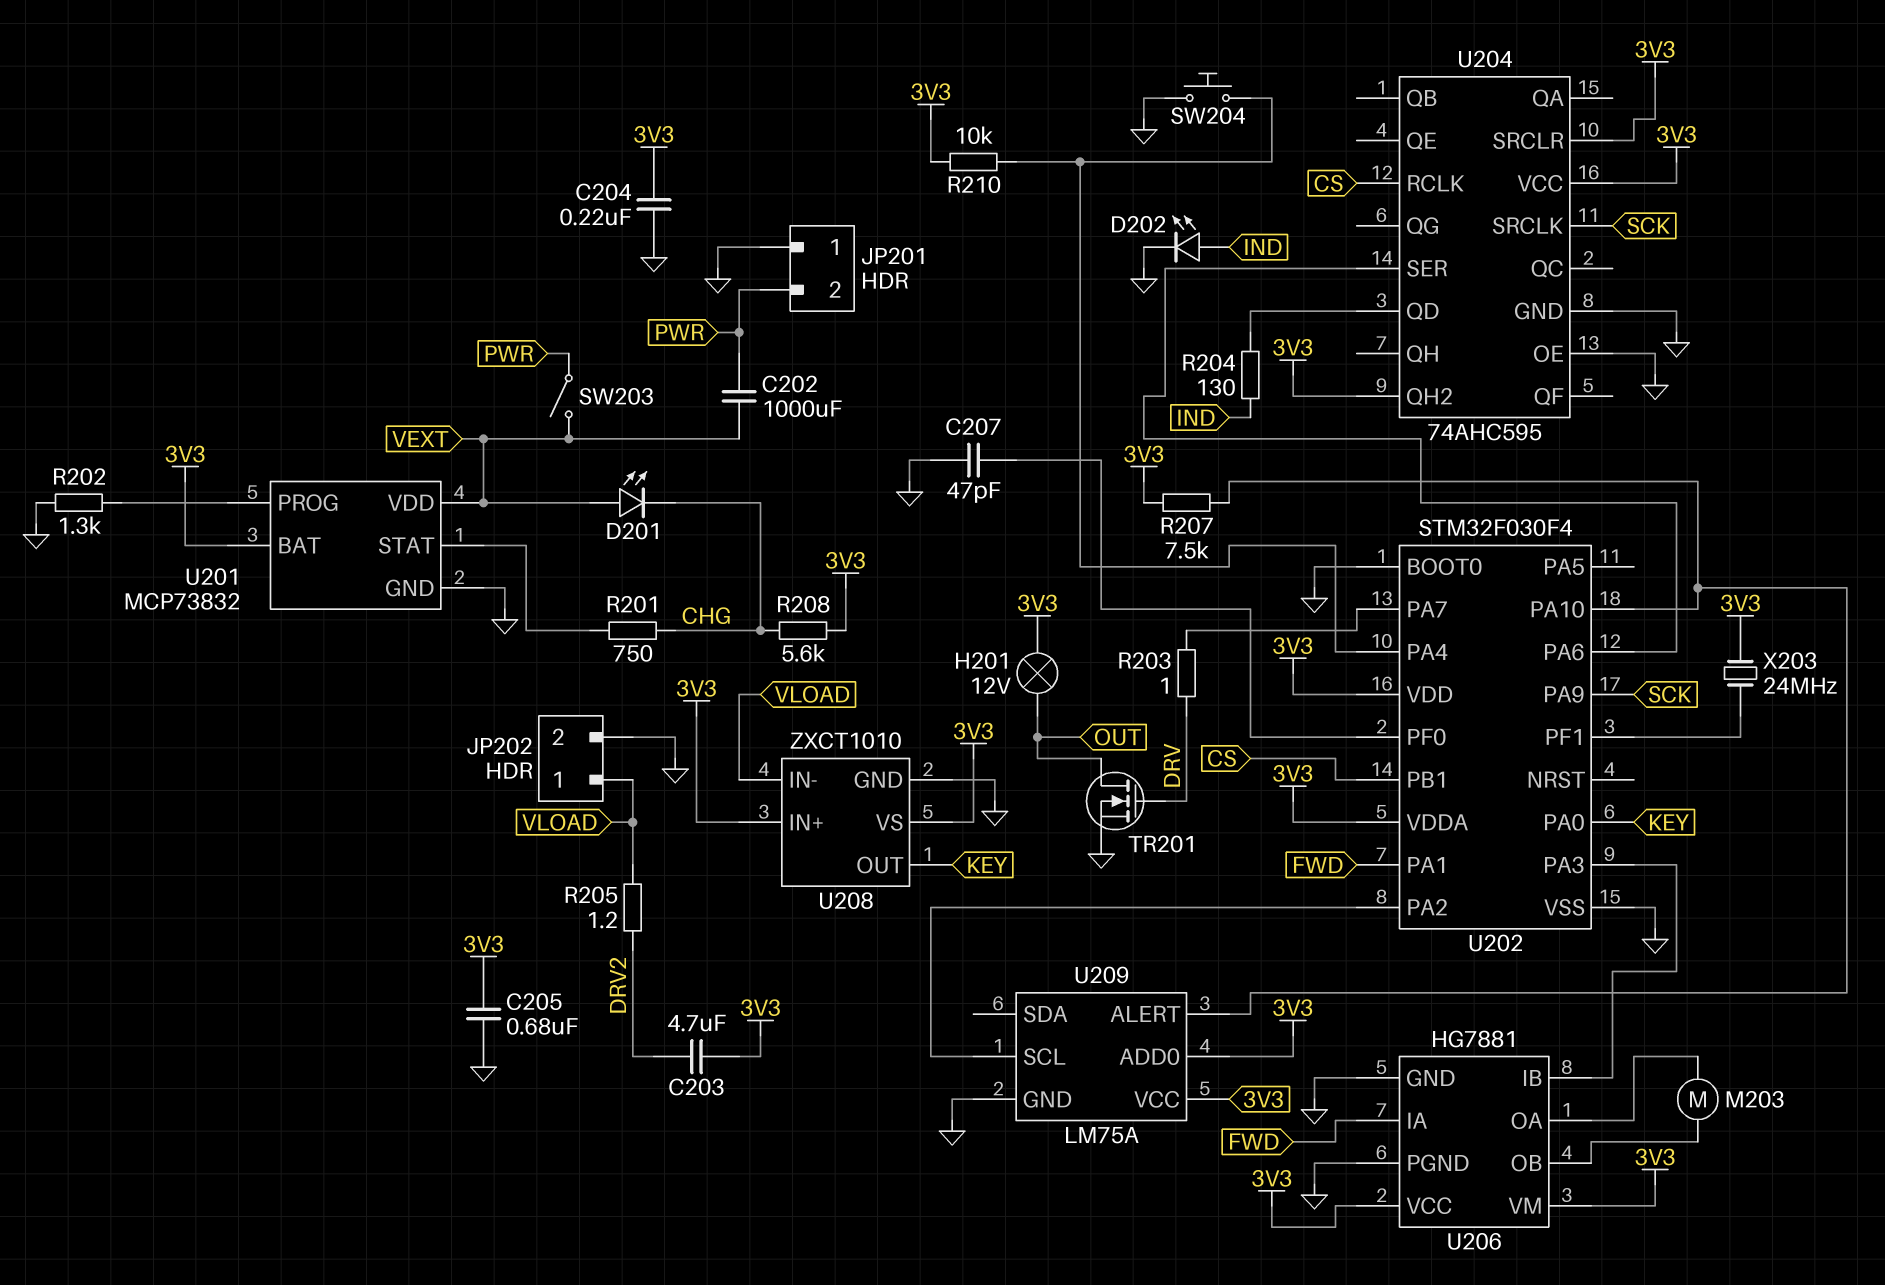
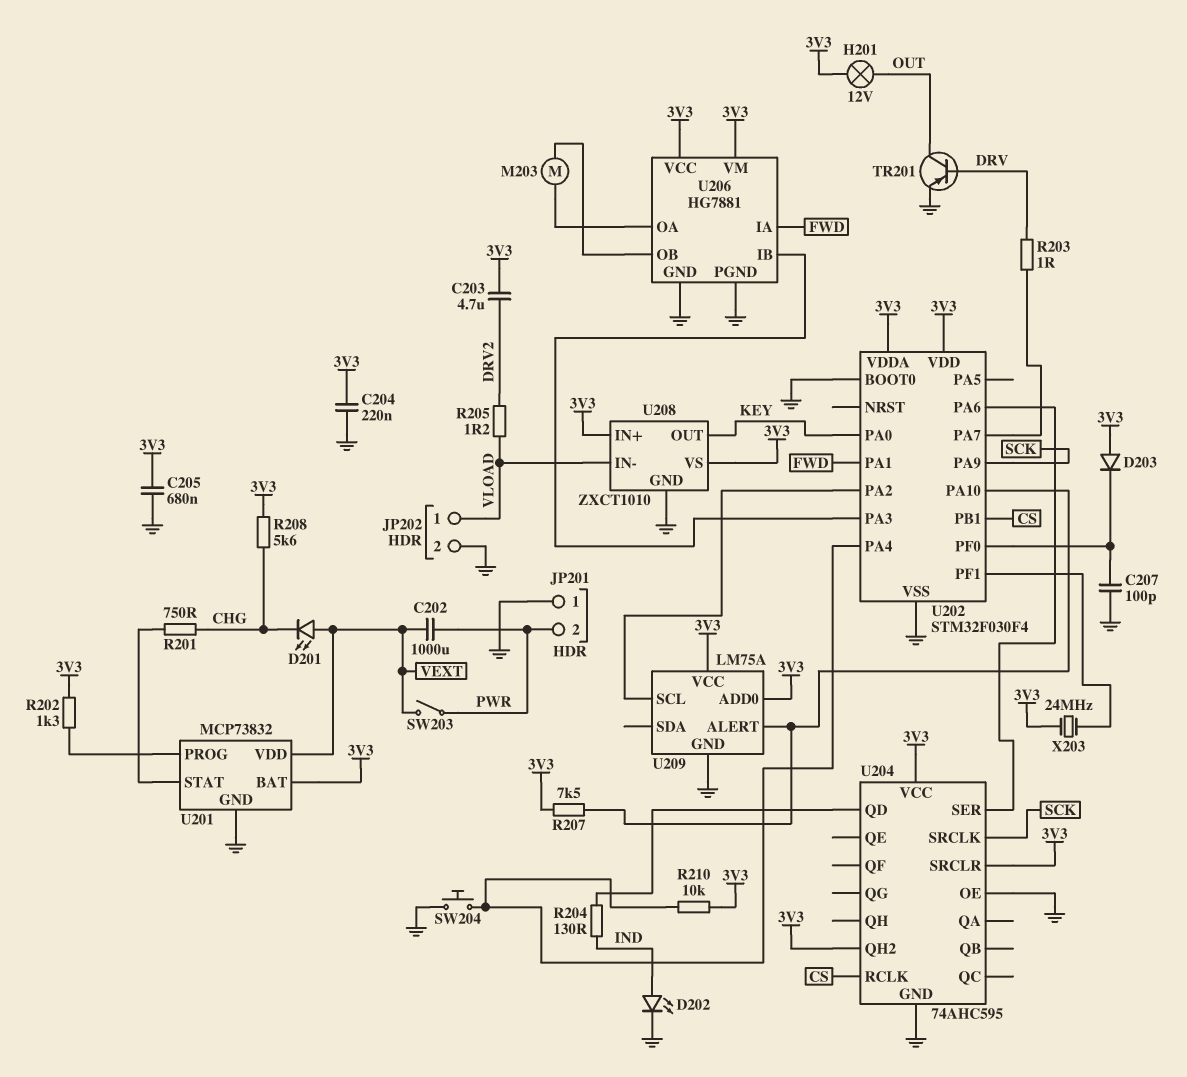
C207: 47pF (GND, U202/PF0) -> 100pF (GND, U202/PF0)
D203: none -> diode (A 3V3, K U202/PF0)
R202: 1.3k (GND, U201/PROG) -> 1.3k (3V3, U201/PROG)
TR201: NMOS (G DRV, D OUT, S GND) -> PNP (B DRV, C OUT, E GND)

